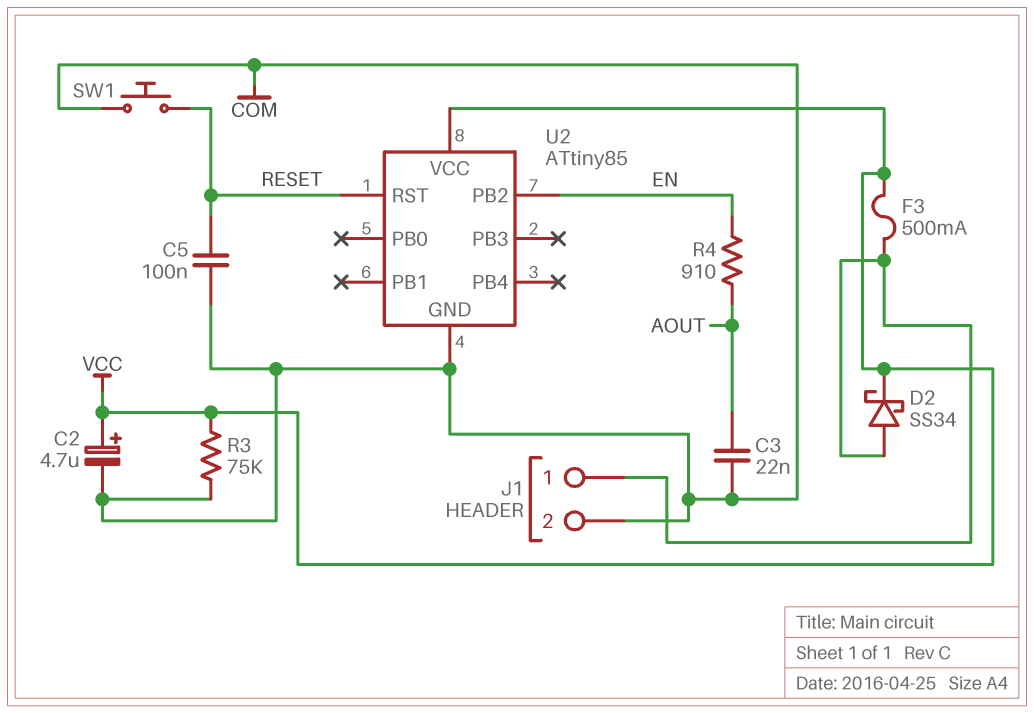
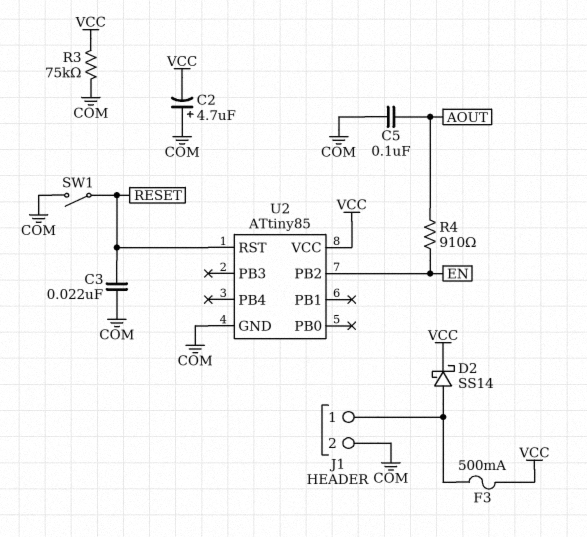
C2: 4.7uF (plus VCC, minus COM) -> 4.7uF (plus COM, minus VCC)
C3: 22nF (AOUT, COM) -> 22nF (COM, RESET)
C5: 100nF (COM, RESET) -> 100nF (AOUT, COM)
D2: schottky SS34 (A J1/1, K VCC) -> schottky SS14 (A J1/1, K VCC)
SW1: button (COM, RESET) -> switch (COM, RESET)

